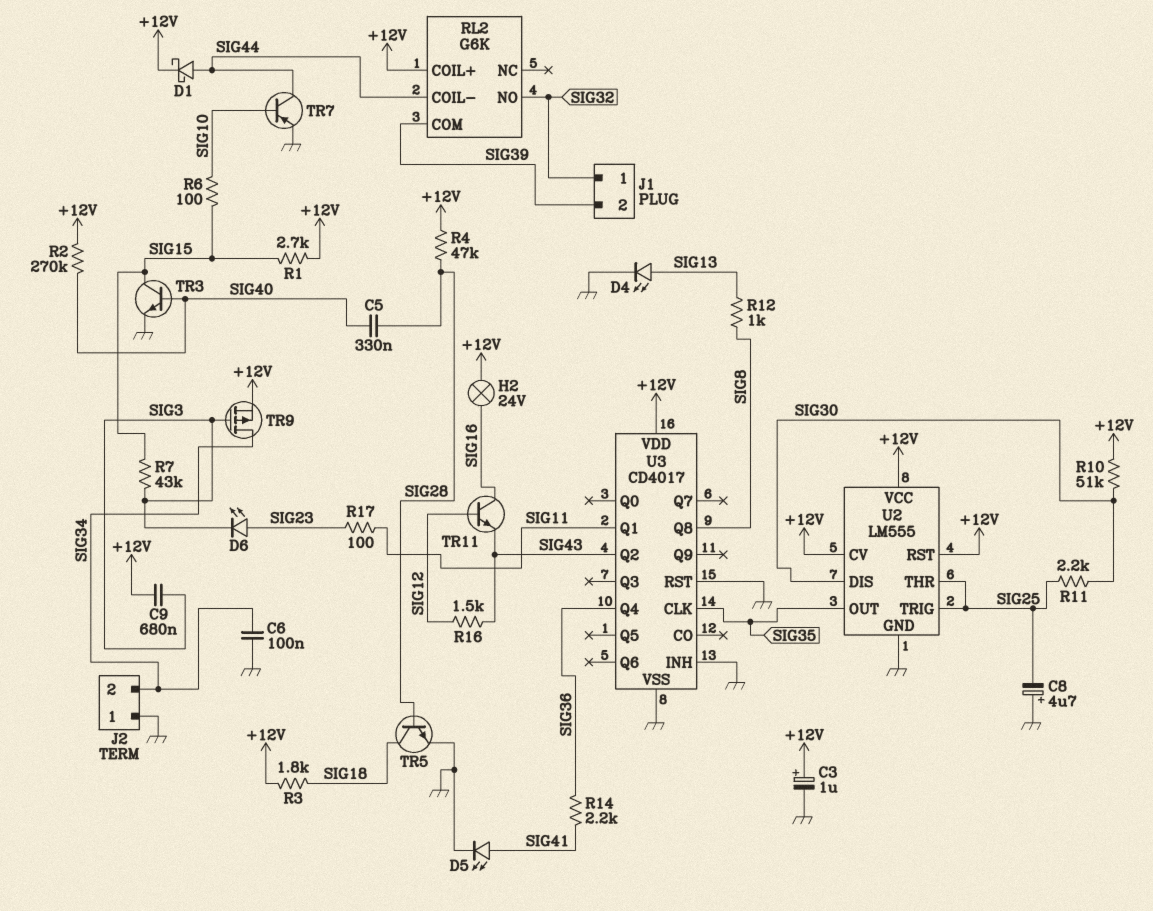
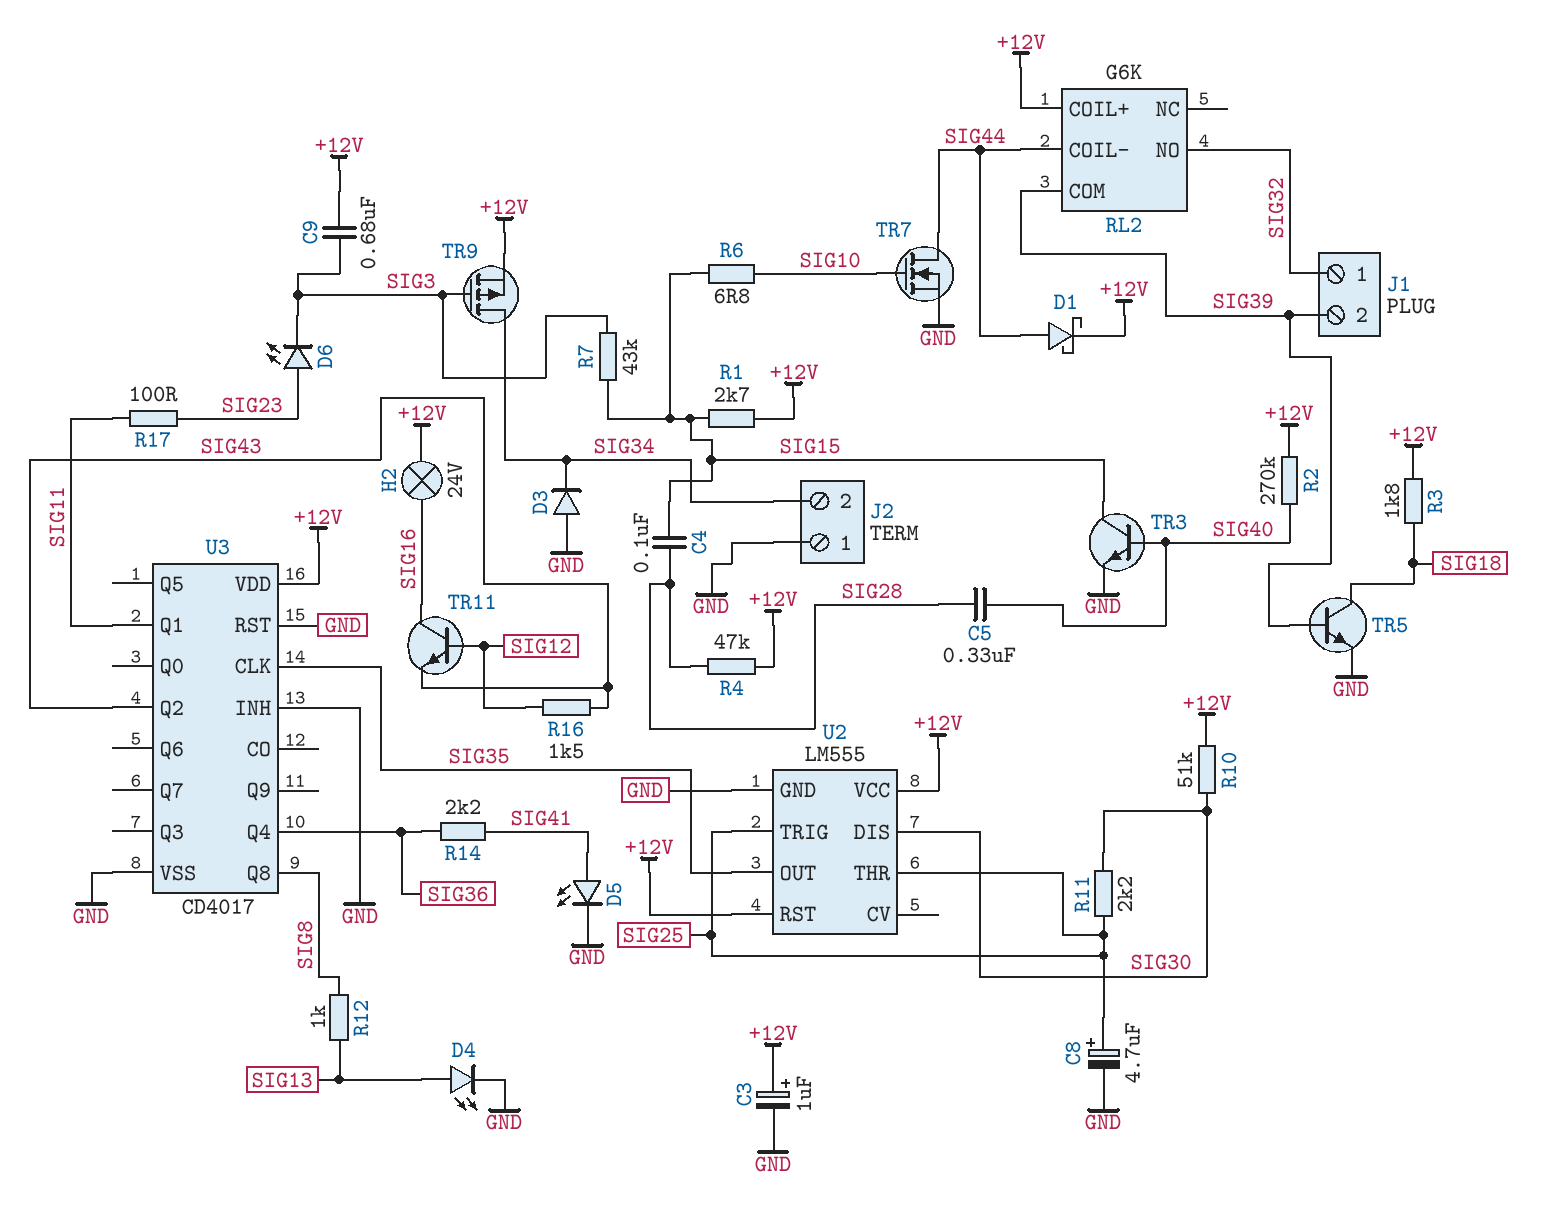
C4: none -> 100nF (SIG15, SIG28)
C6: 100nF (GND, SIG34) -> none
C8: 4.7uF (plus GND, minus SIG25) -> 4.7uF (plus SIG25, minus GND)
D3: none -> diode (A GND, K SIG34)
R6: 100 (SIG10, SIG15) -> 6.8 (SIG10, SIG15)
TR5: NPN (B SIG28, C SIG18, E GND) -> NPN (B SIG39, C SIG18, E GND)
TR7: PNP (B SIG10, C SIG44, E GND) -> NMOS (G SIG10, D SIG44, S GND)
U2 pin CV: +12V -> none

